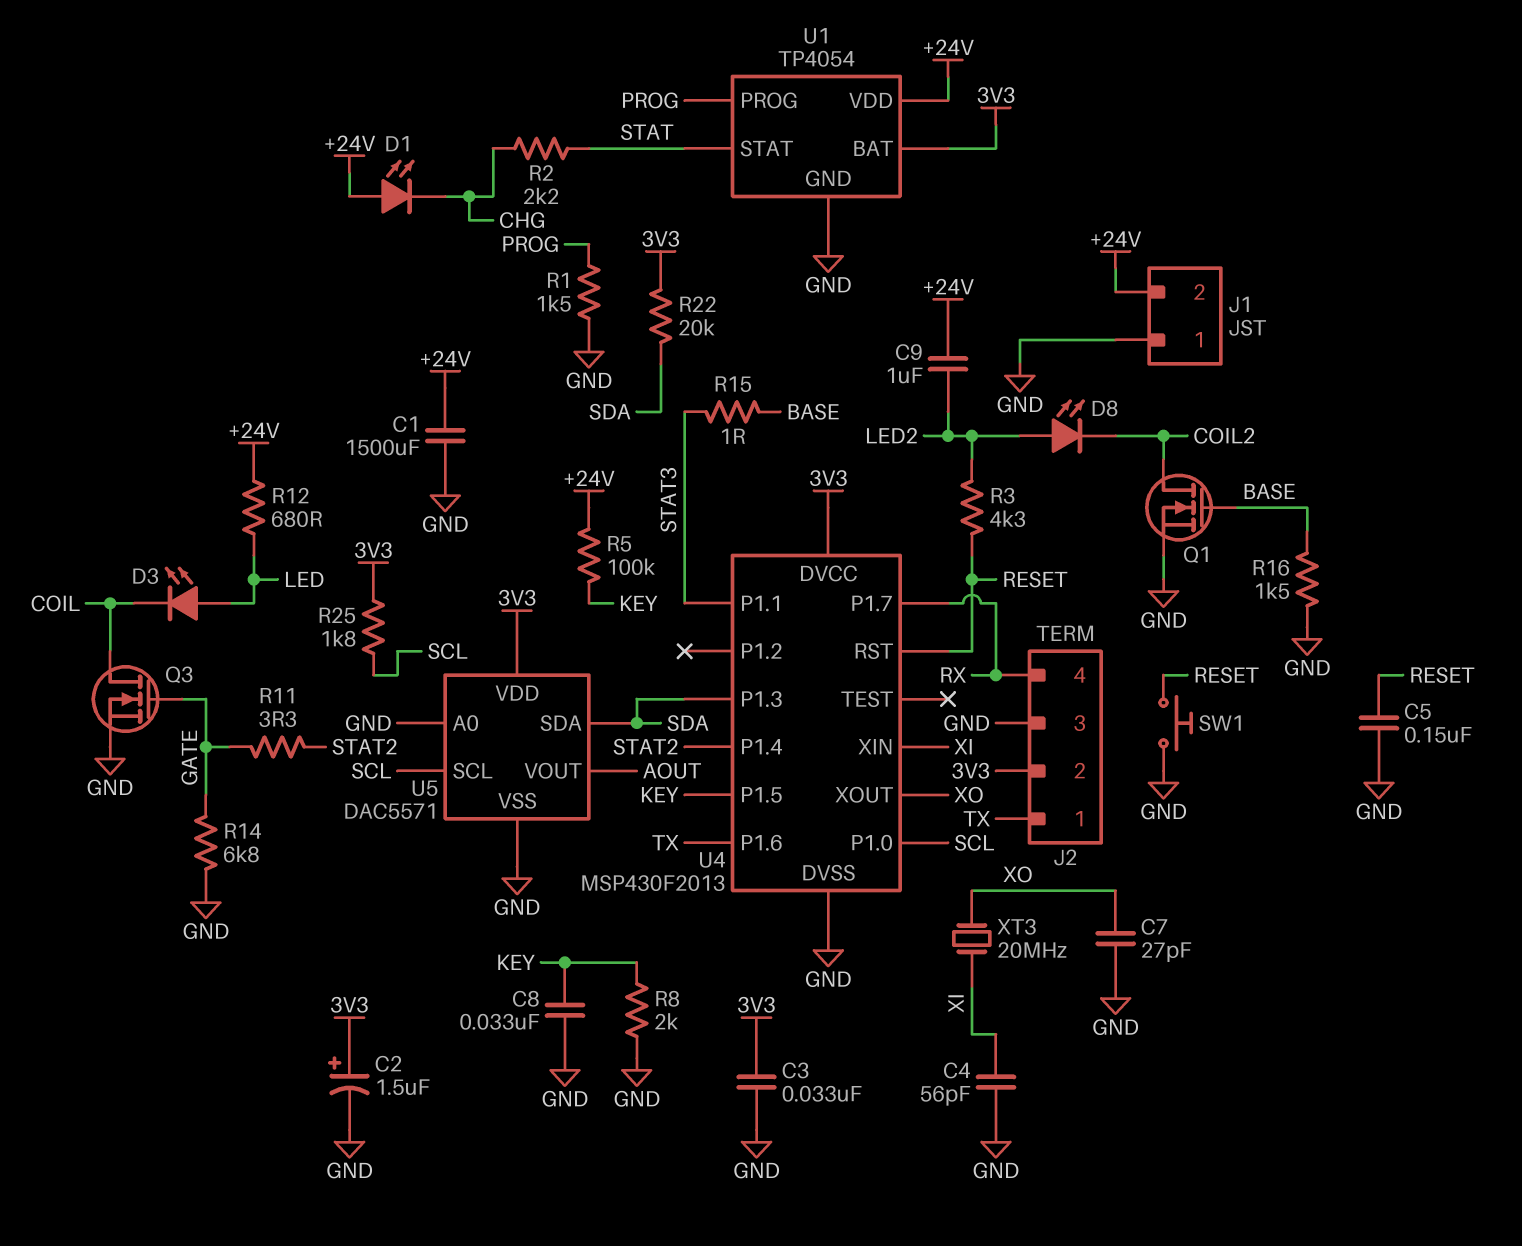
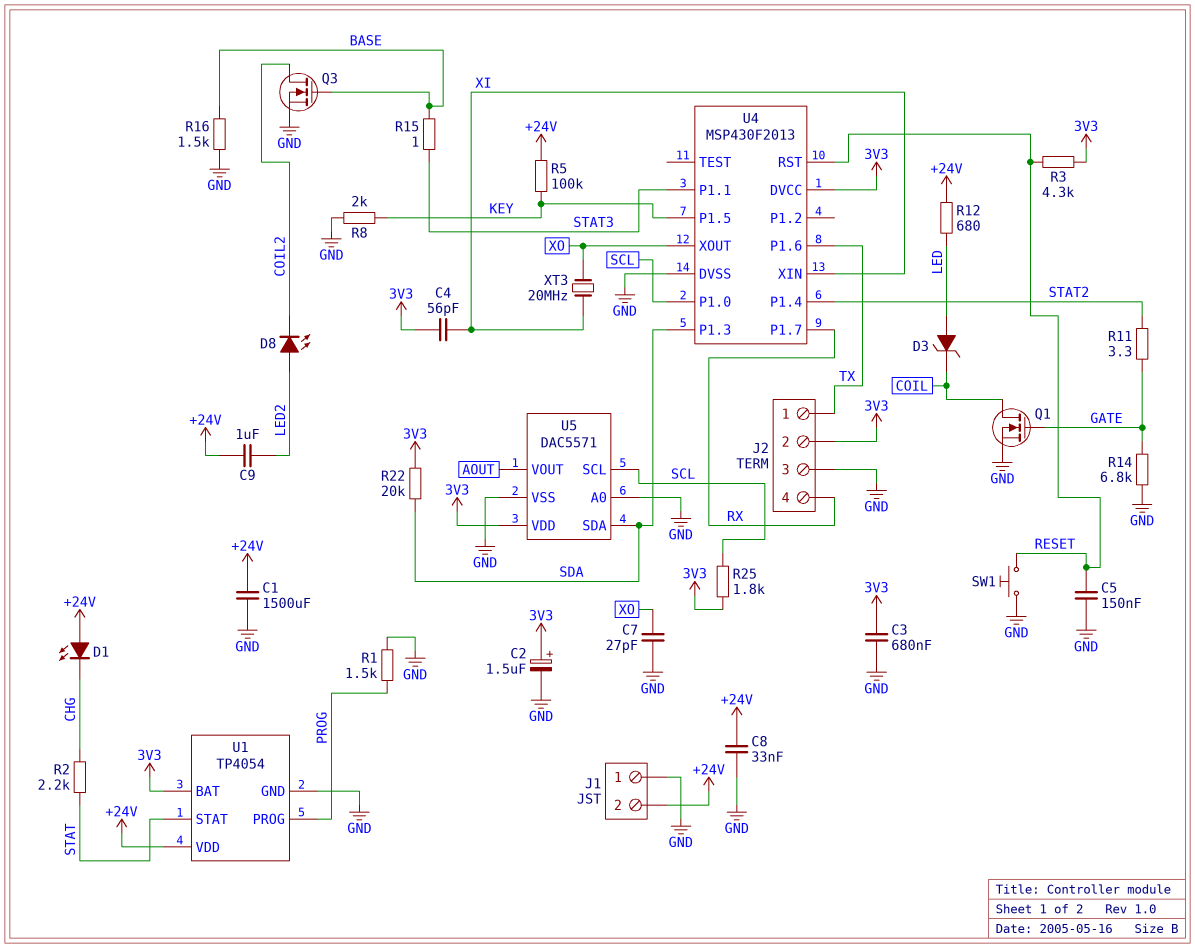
C3: 33nF (3V3, GND) -> 680nF (3V3, GND)
C4: 56pF (GND, XI) -> 56pF (3V3, XI)
C8: 33nF (GND, KEY) -> 33nF (+24V, GND)
D3: LED (A LED, K COIL) -> zener (A LED, K COIL)
Q1: NMOS (G BASE, D COIL2, S GND) -> NMOS (G GATE, D COIL, S GND)
Q3: NMOS (G GATE, D COIL, S GND) -> NMOS (G BASE, D COIL2, S GND)
R3: 4.3k (LED2, RESET) -> 4.3k (3V3, RESET)

